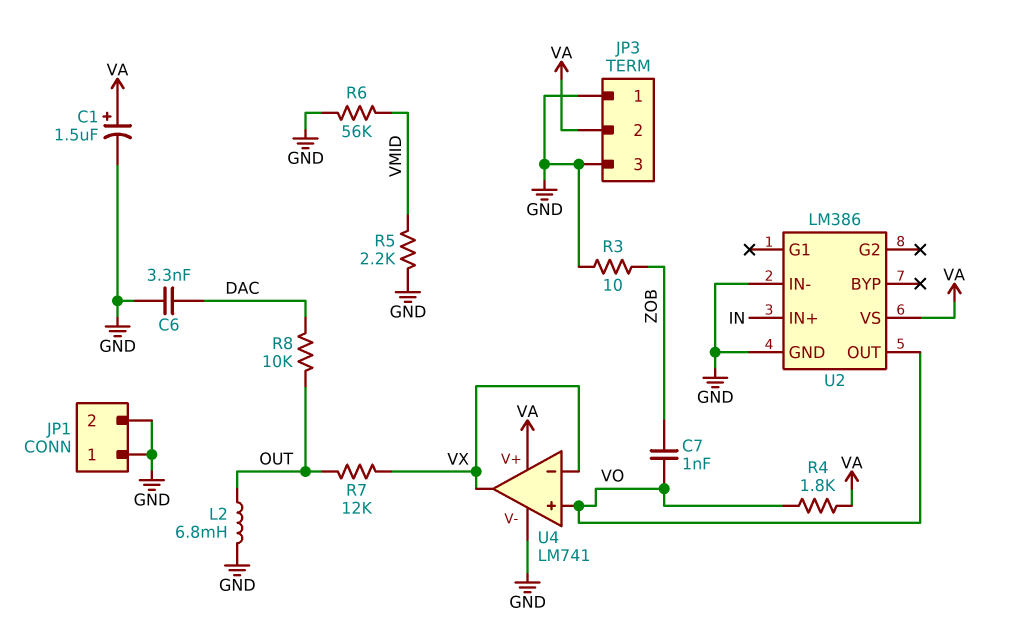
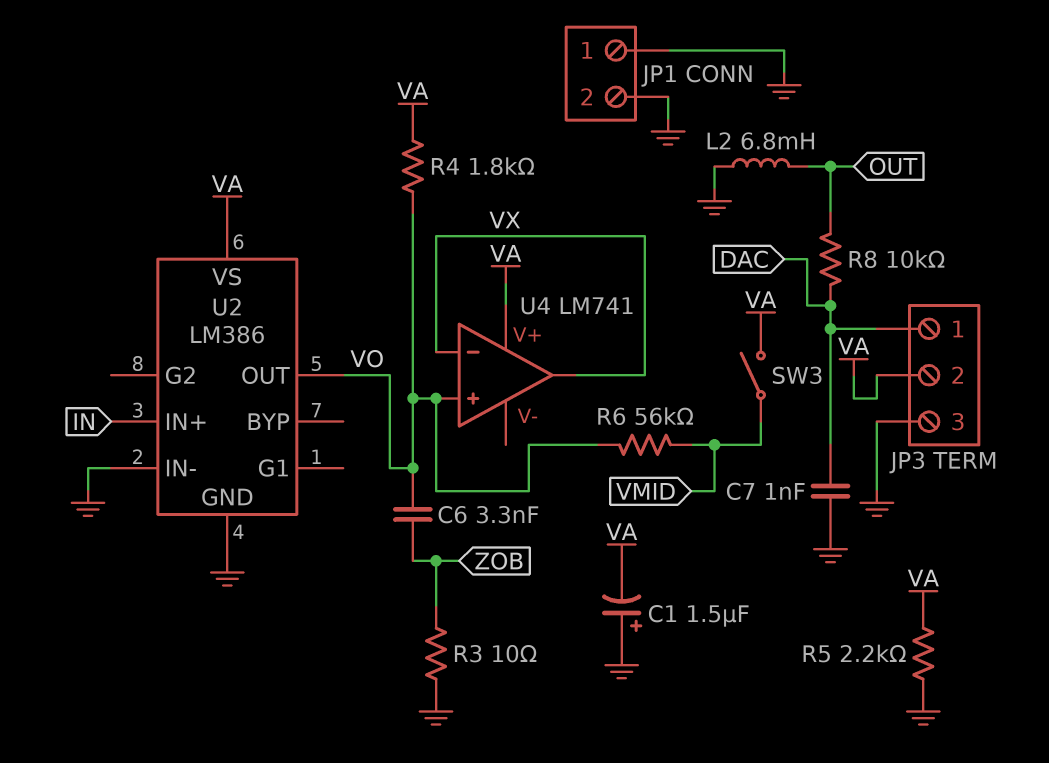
C1: 1.5uF (plus VA, minus GND) -> 1.5uF (plus GND, minus VA)
C6: 3.3nF (DAC, GND) -> 3.3nF (VO, ZOB)
C7: 1nF (VO, ZOB) -> 1nF (DAC, GND)
JP3 pin 1: GND -> DAC
R5: 2.2k (GND, VMID) -> 2.2k (GND, VA)
R6: 56k (GND, VMID) -> 56k (VMID, VO)
R7: 12k (OUT, VX) -> none
SW3: none -> switch (VA, VMID)
U4 pin V-: GND -> none

